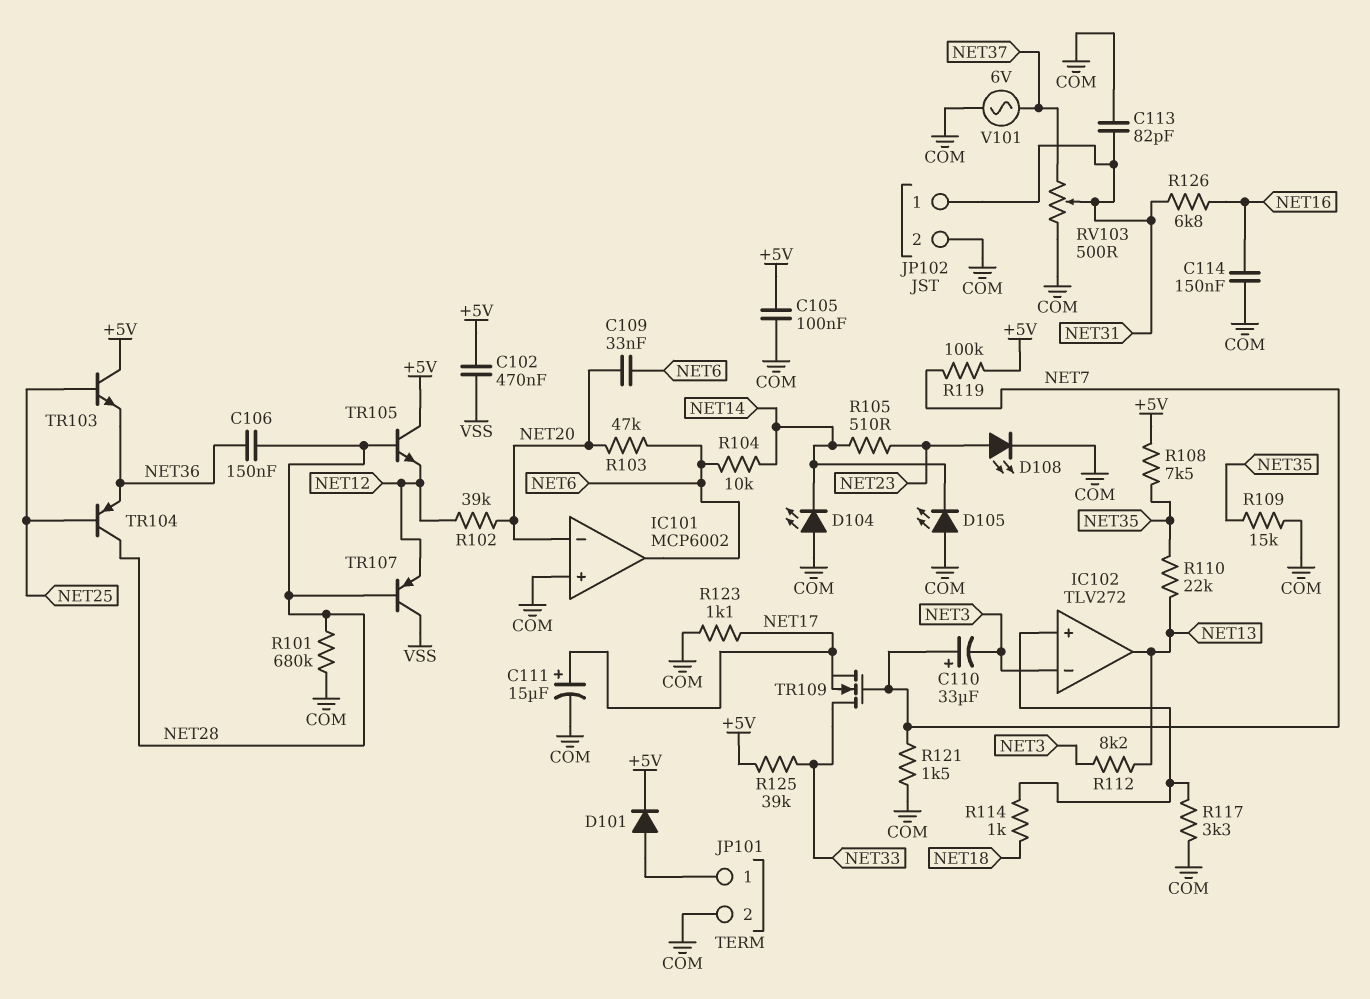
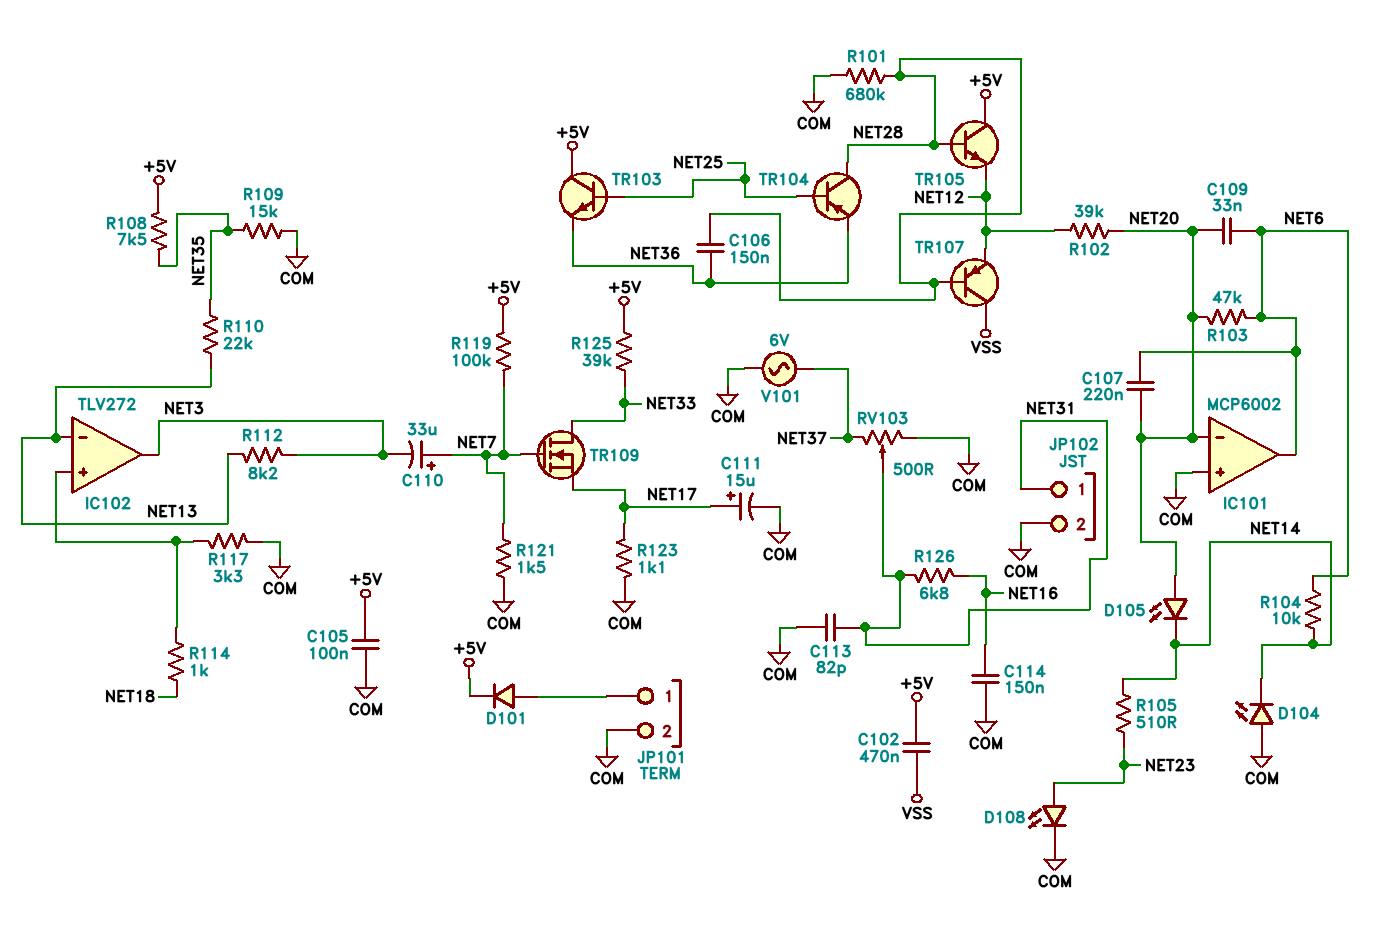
C107: none -> 220nF (NET6, NET20)
D105: LED (A COM, K NET14) -> LED (A NET20, K NET14)
IC102 pin in-: NET3 -> NET13
IC102 pin out: NET13 -> NET3

